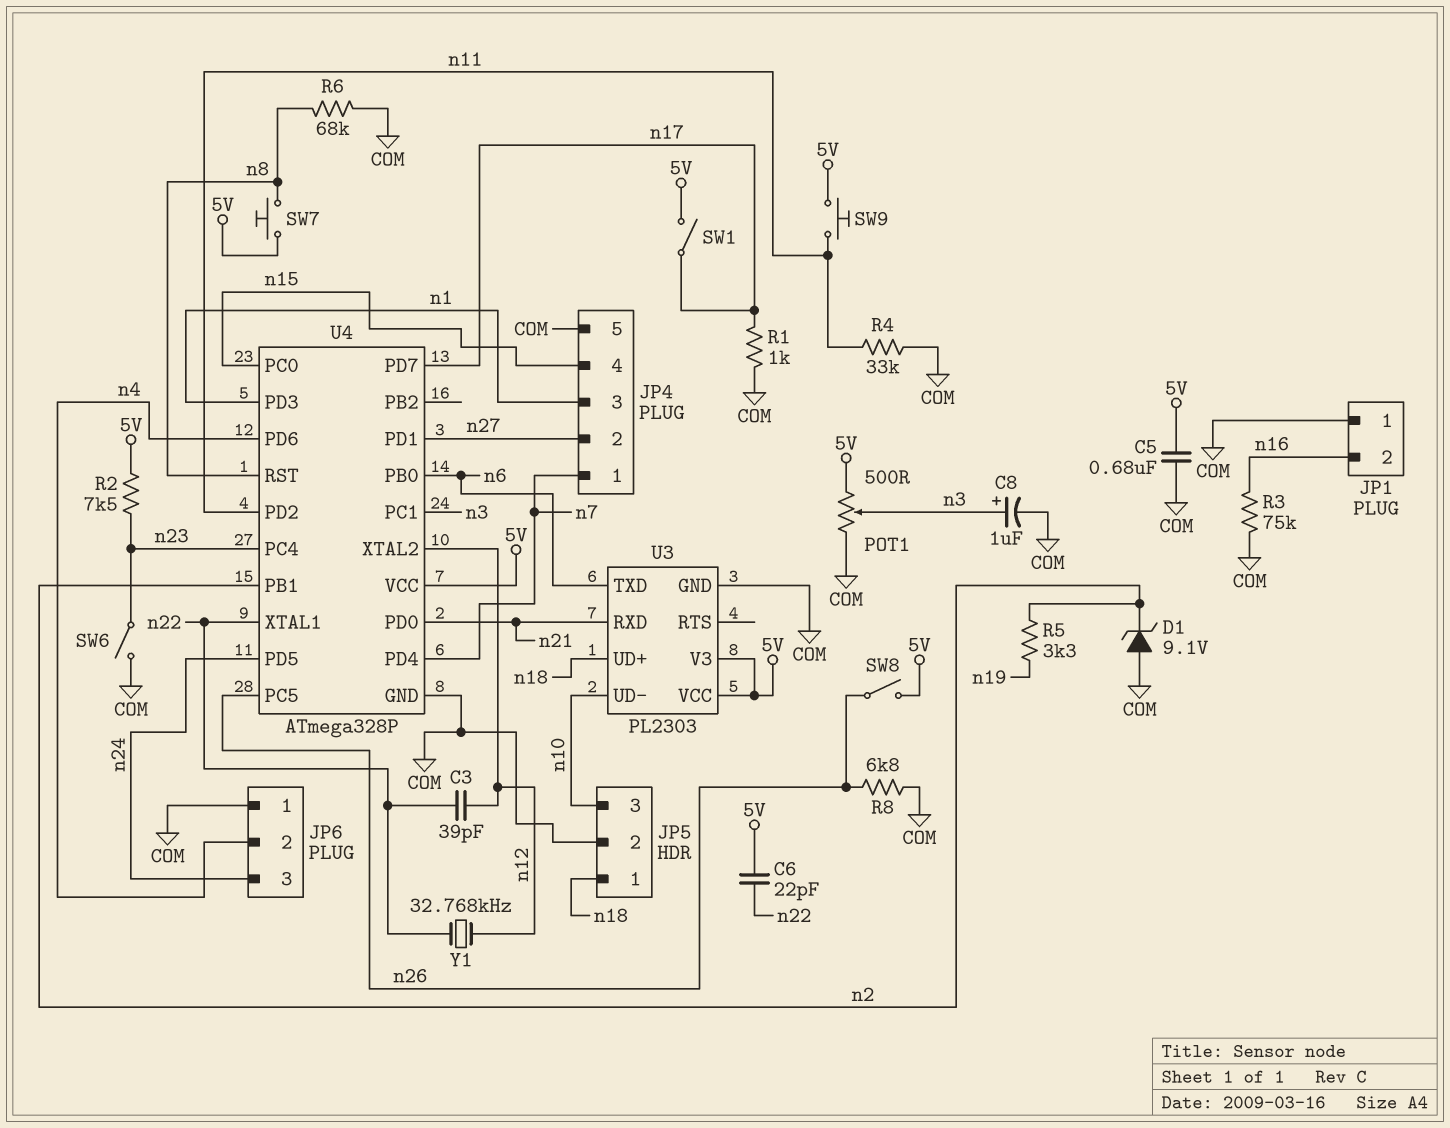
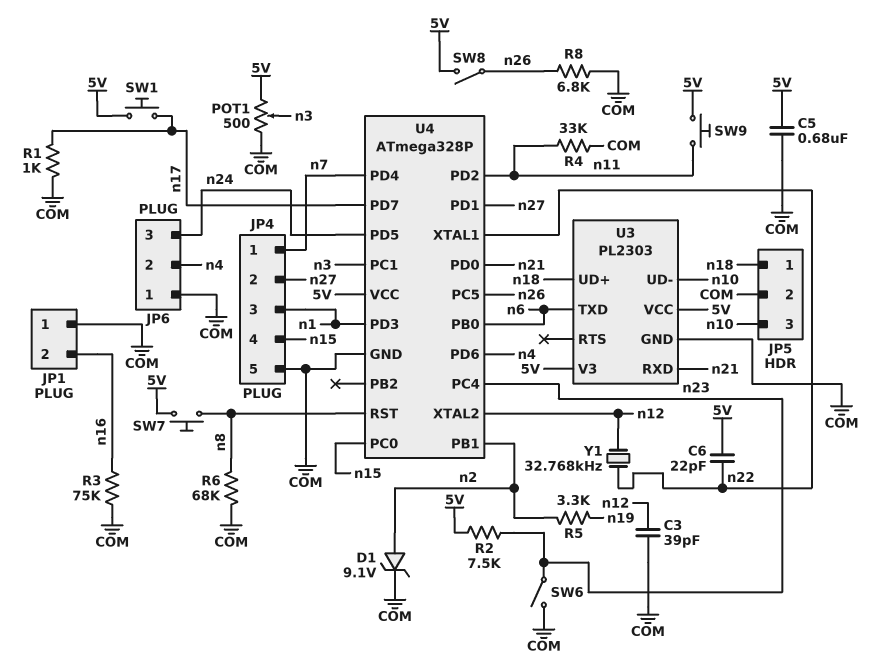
C3: 39pF (n12, n22) -> 39pF (COM, n12)
C8: 1uF (plus n3, minus COM) -> none
D1: zener 9.1V (A COM, K n2) -> zener 9.1V (A n2, K COM)
SW1: switch (5V, n17) -> button (5V, n17)

